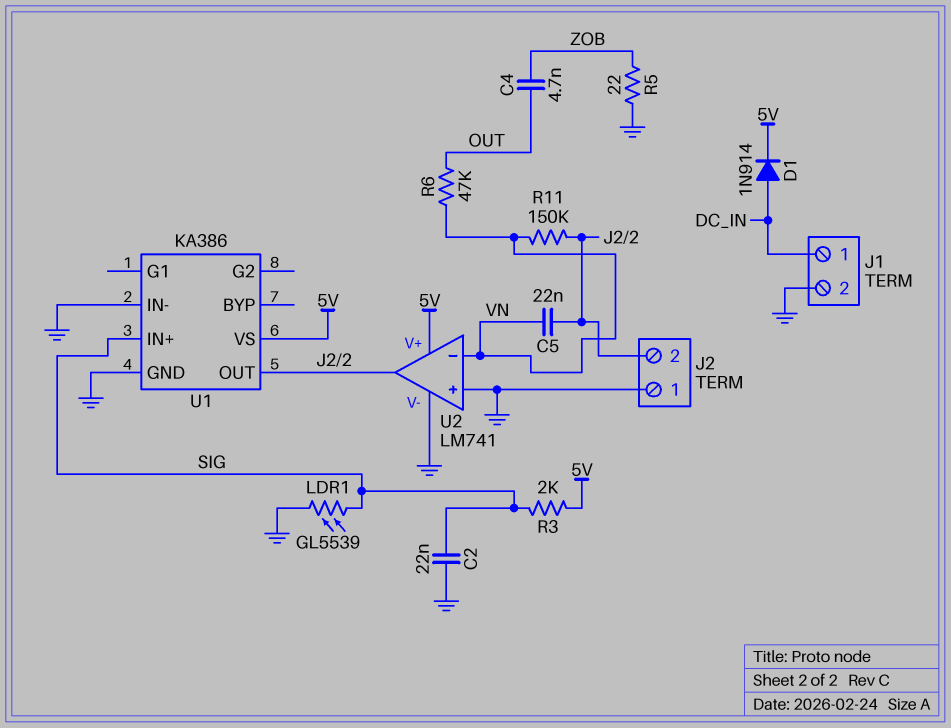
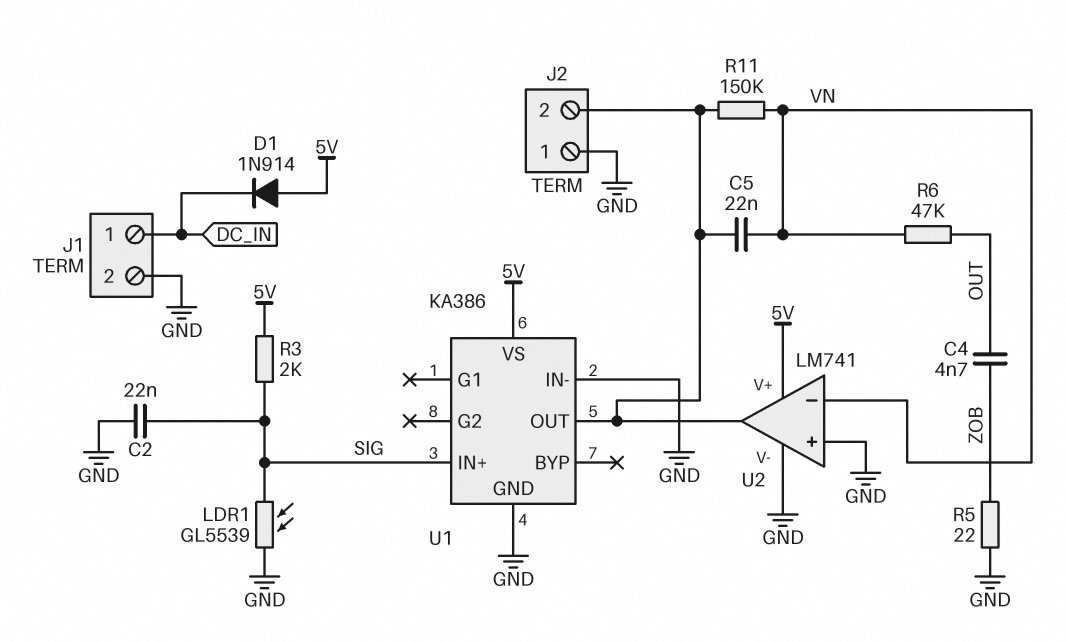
D1: diode 1N914 (A DC_IN, K 5V) -> diode 1N914 (A 5V, K DC_IN)

